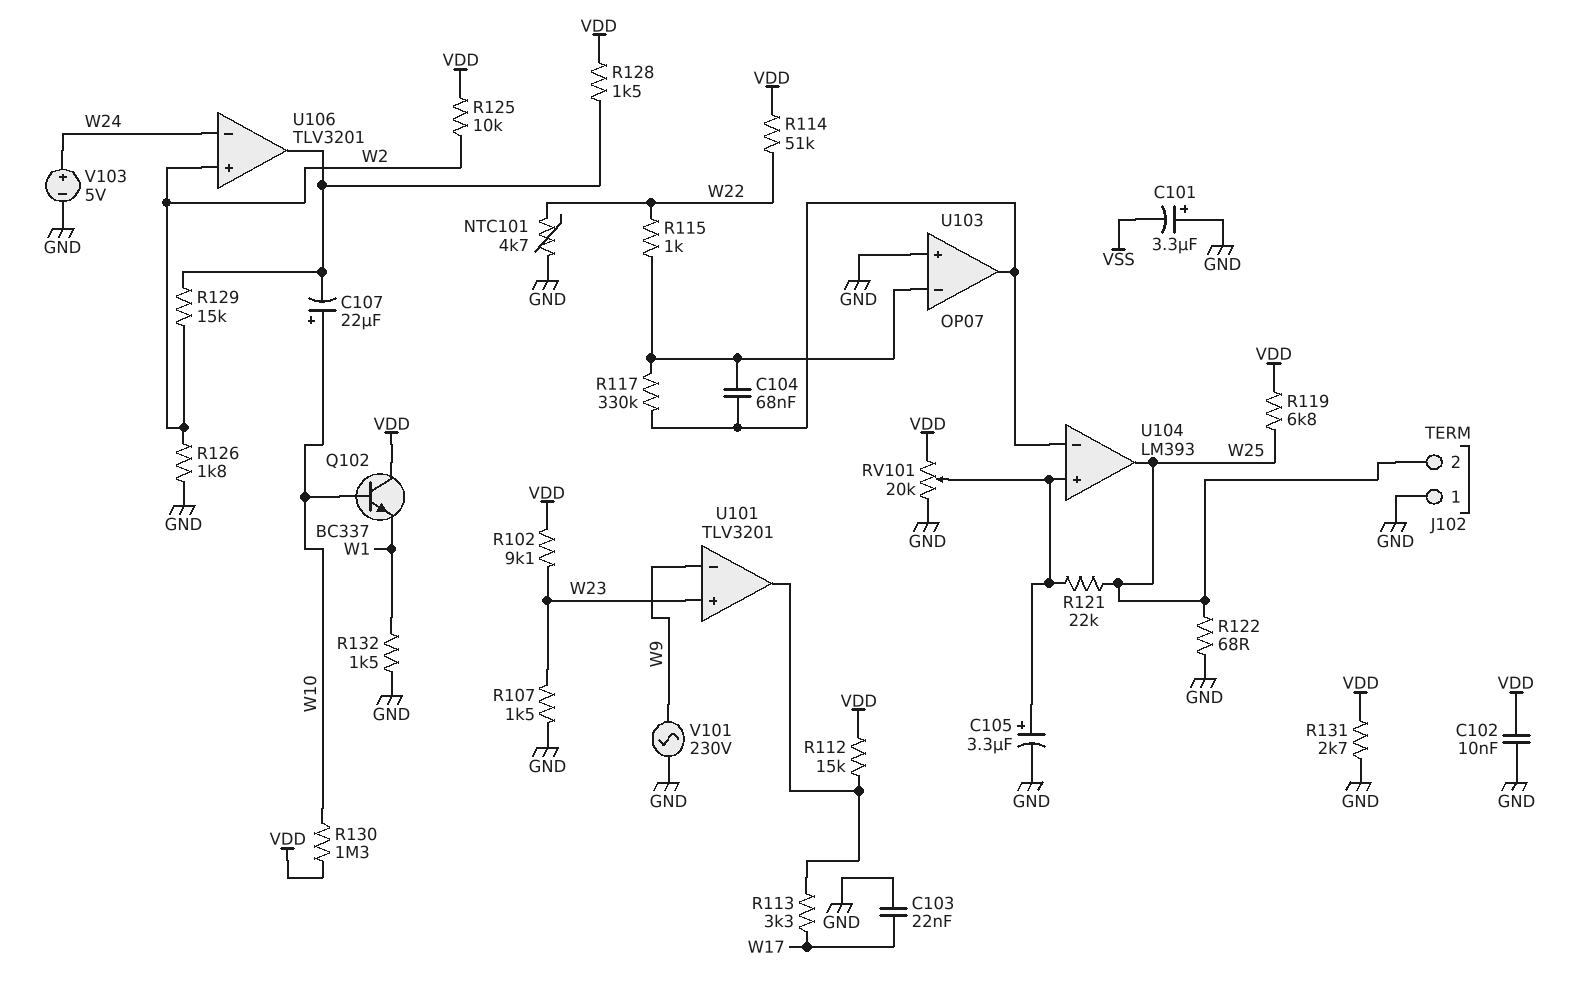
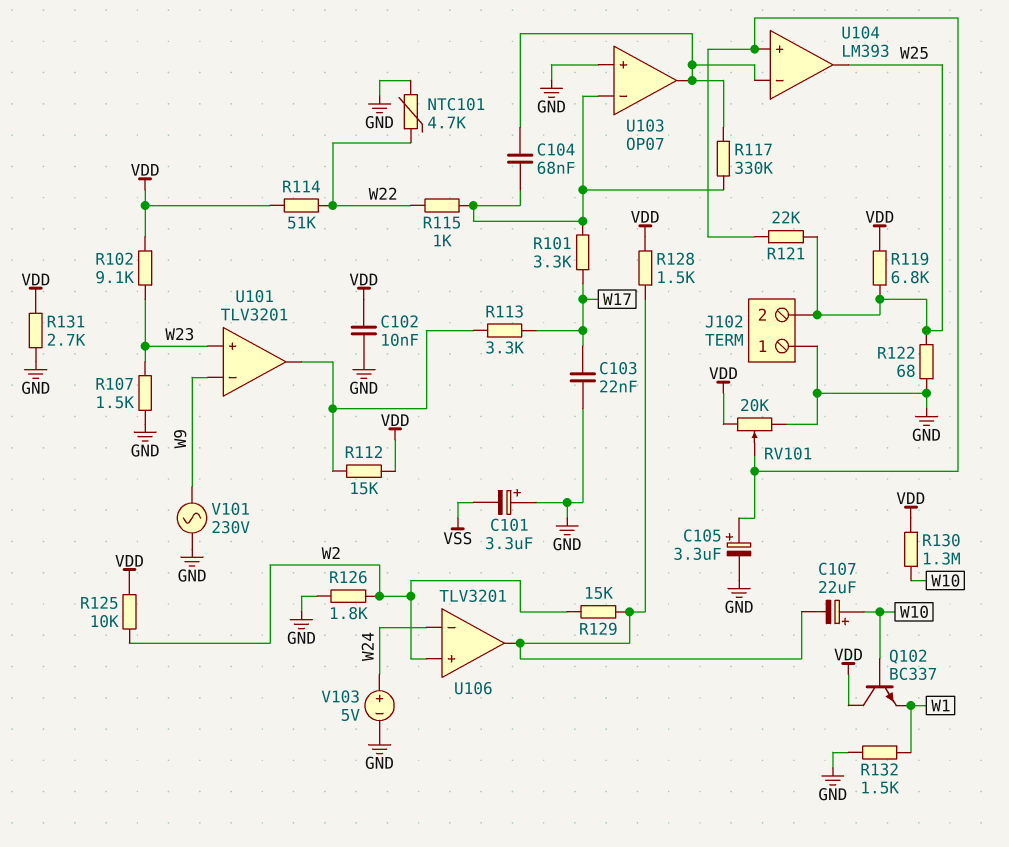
R101: none -> 3.3k (U103/in-, W17)

